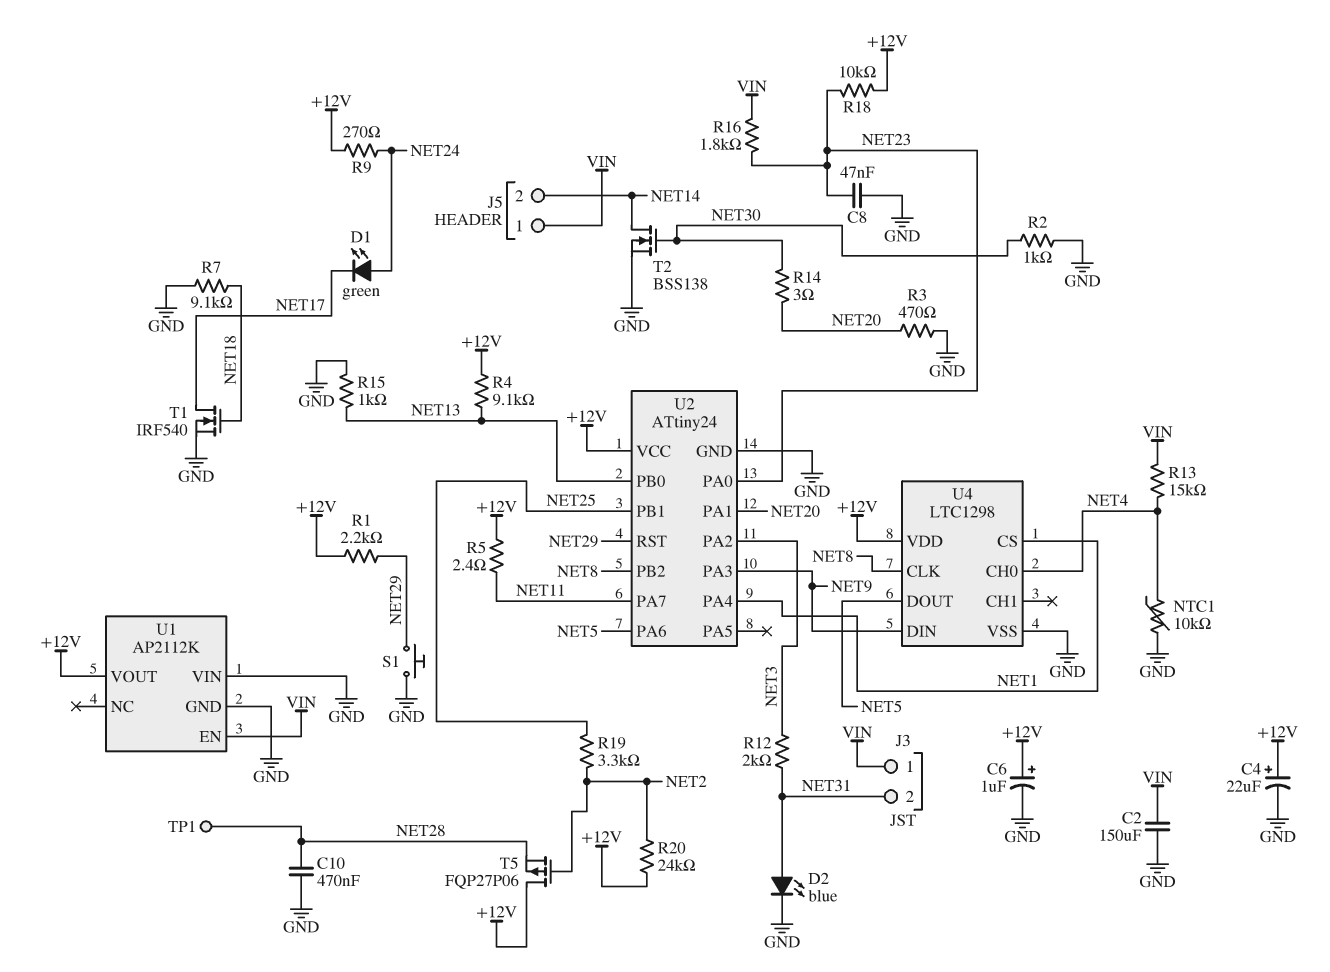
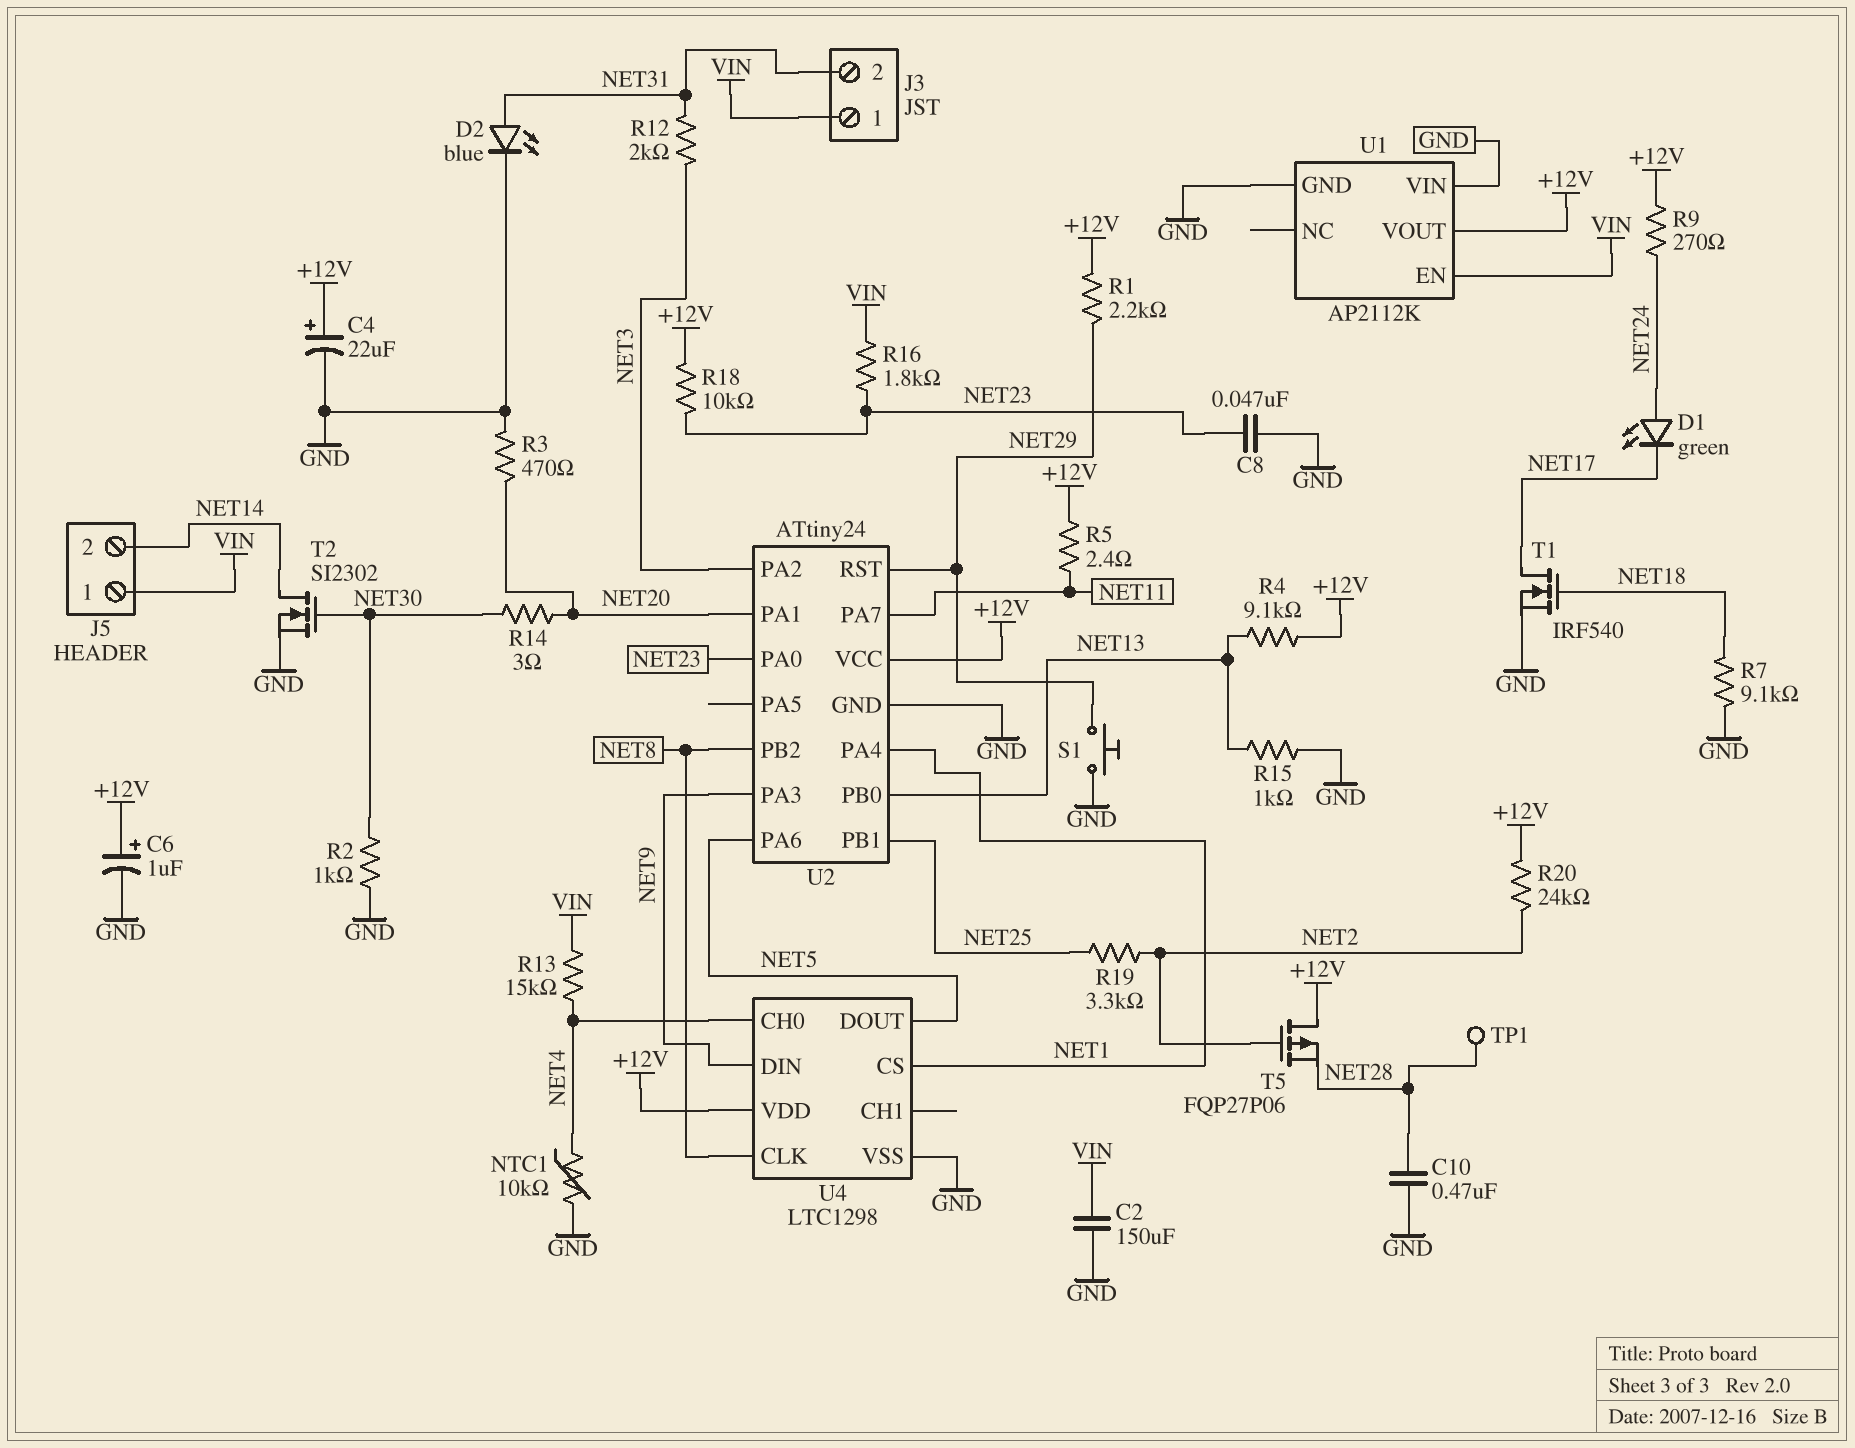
T2: NMOS BSS138 (G NET30, D NET14, S GND) -> NMOS SI2302 (G NET30, D NET14, S GND)

